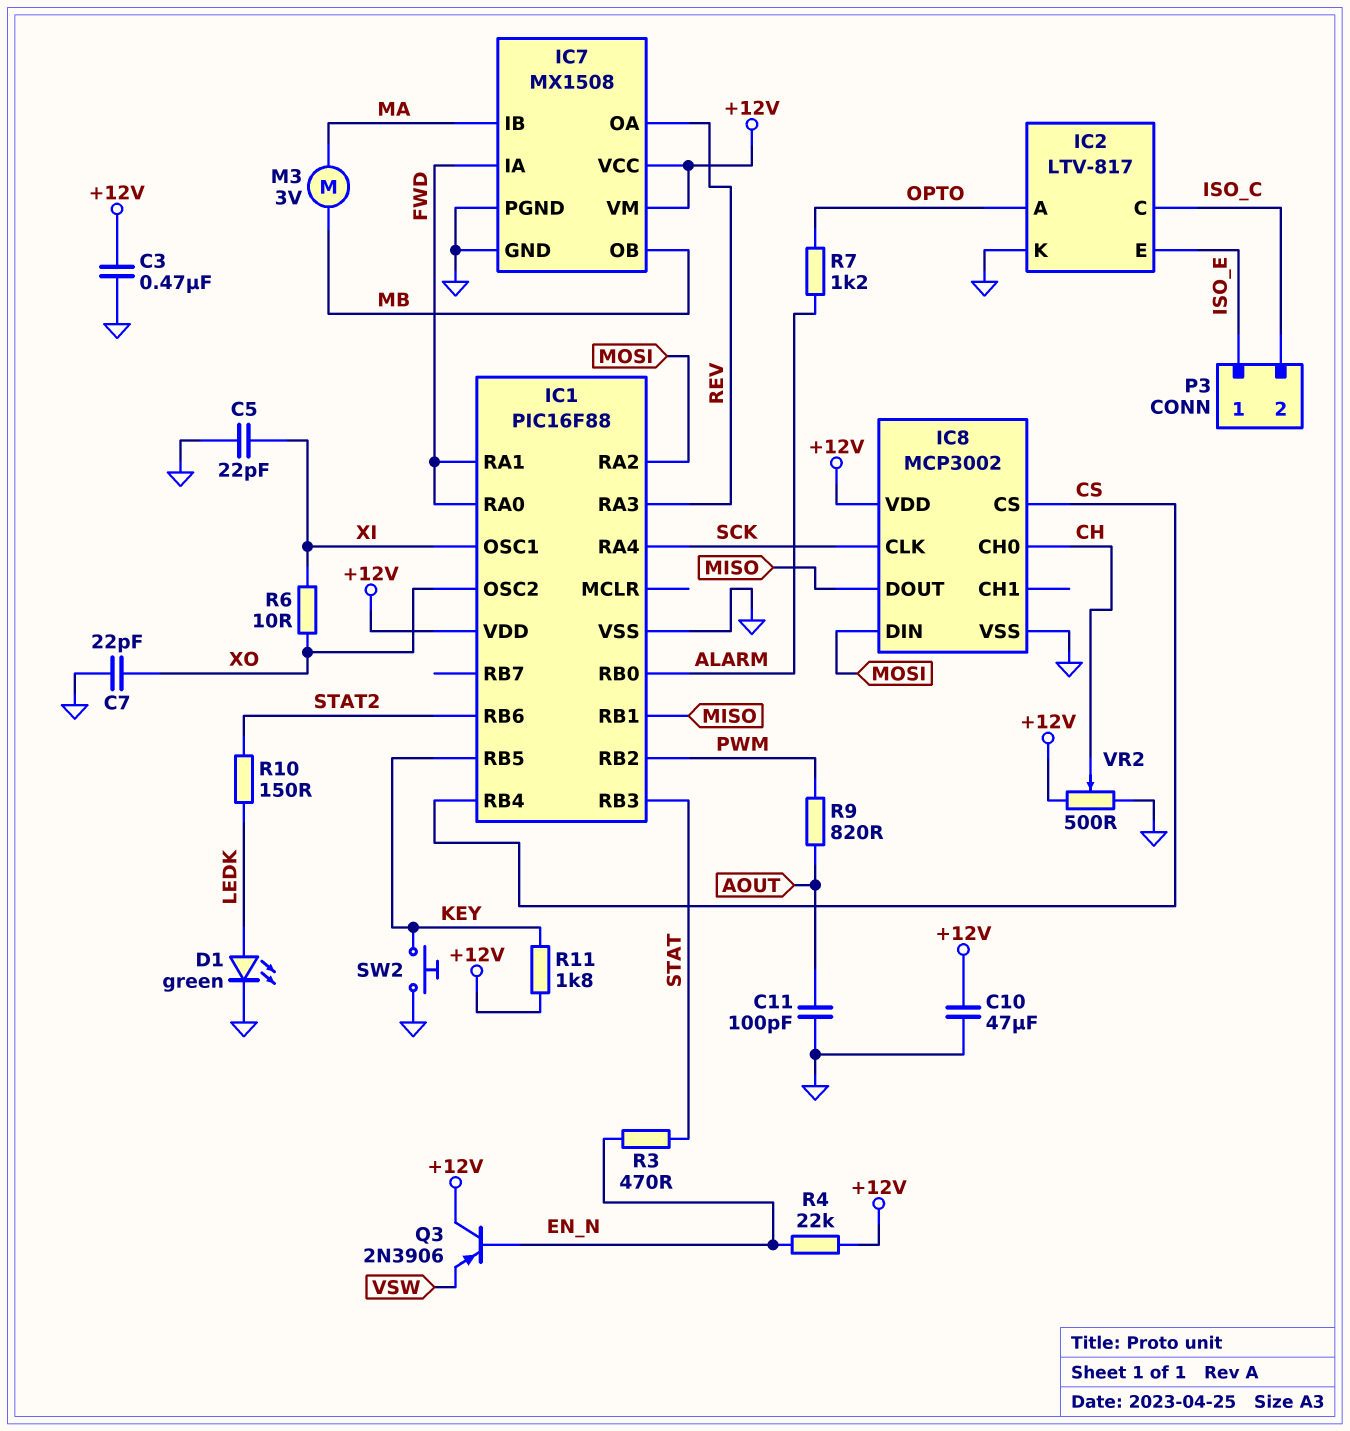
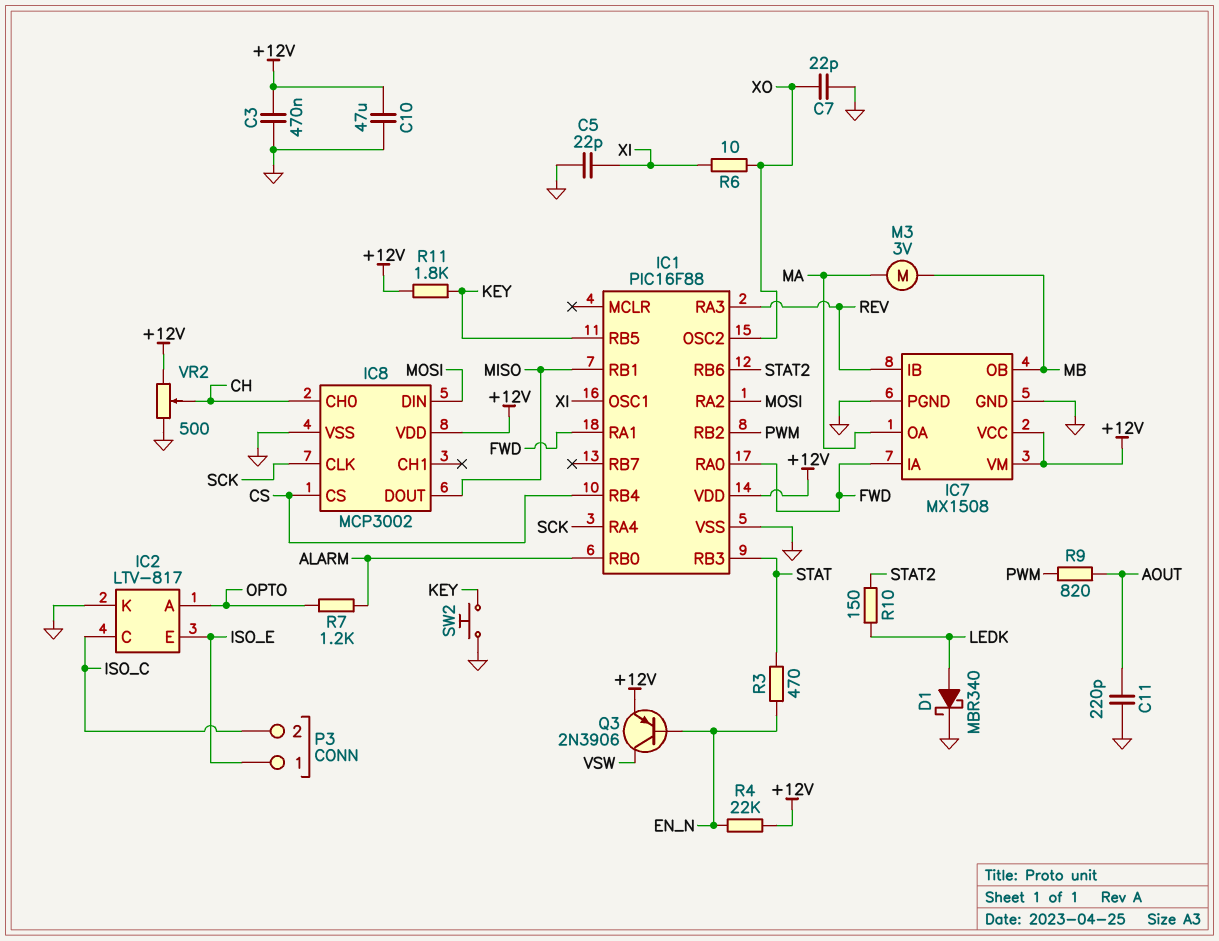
C11: 100pF (AOUT, GND) -> 220pF (AOUT, GND)
D1: LED green (A LEDK, K GND) -> schottky MBR340 (A LEDK, K GND)
IC7 pin IB: MA -> REV
IC7 pin OA: REV -> MA
Q3: PNP 2N3906 (B EN_N, C +12V, E VSW) -> PNP 2N3906 (B EN_N, C VSW, E +12V)

